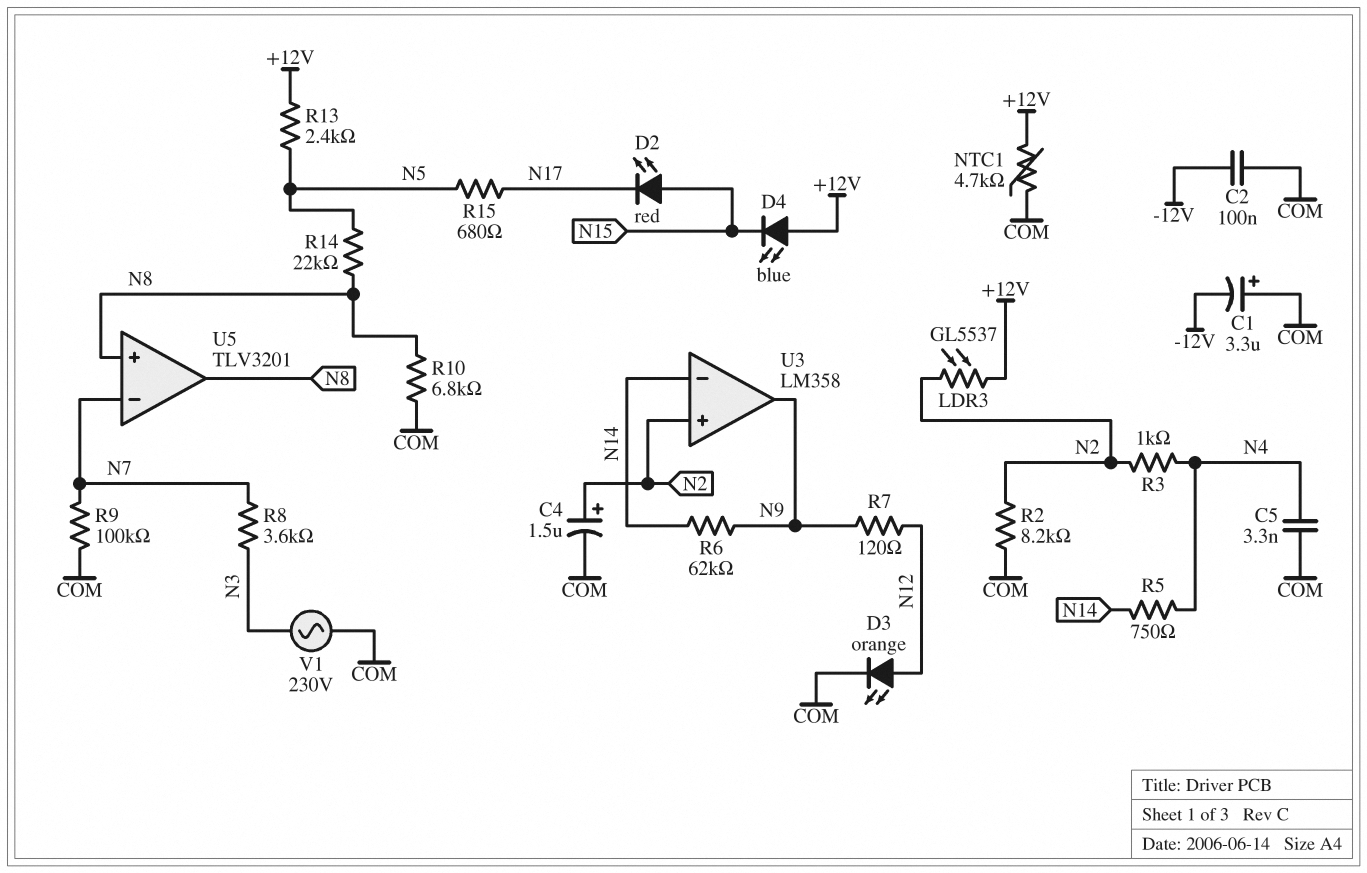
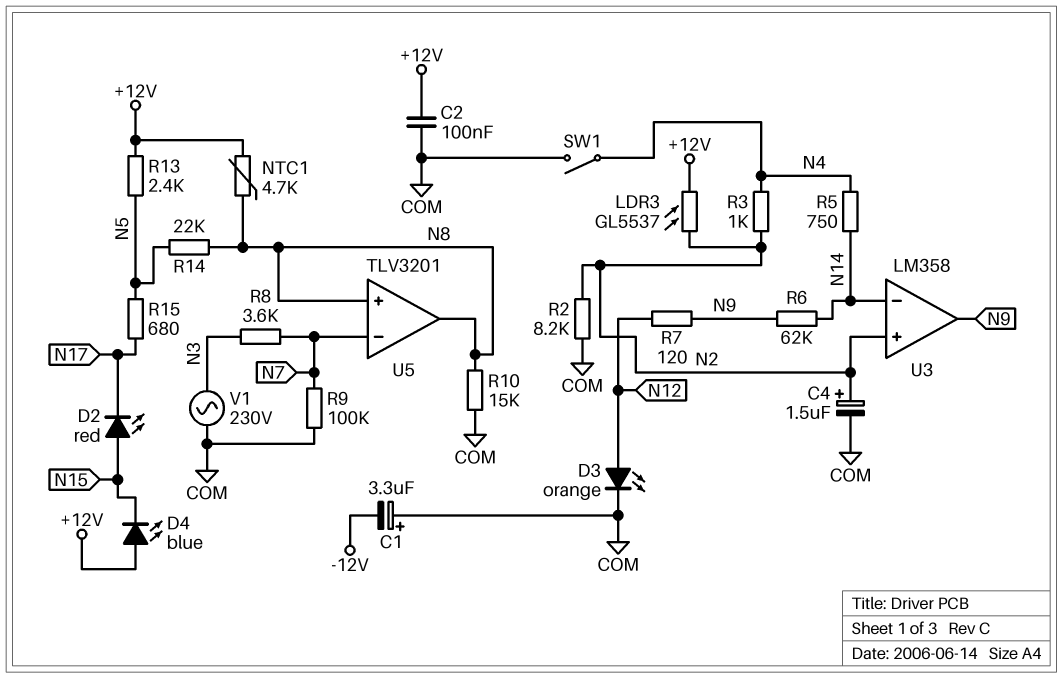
C2: 100nF (-12V, COM) -> 100nF (+12V, COM)
C5: 3.3nF (COM, N4) -> none
NTC1: 4.7k (+12V, COM) -> 4.7k (+12V, N8)
R10: 6.8k (COM, N8) -> 15k (COM, N8)
SW1: none -> switch (COM, N4)

